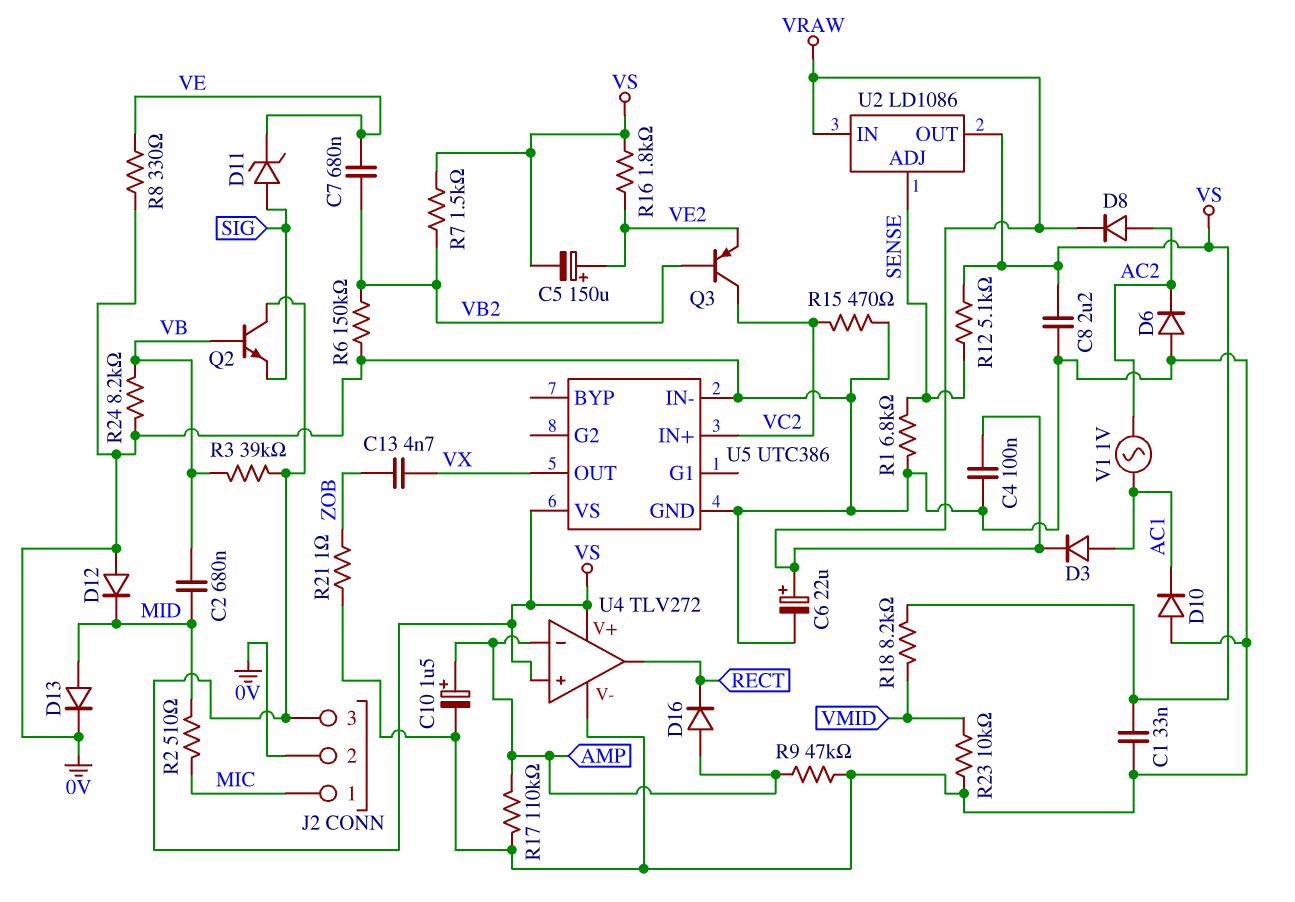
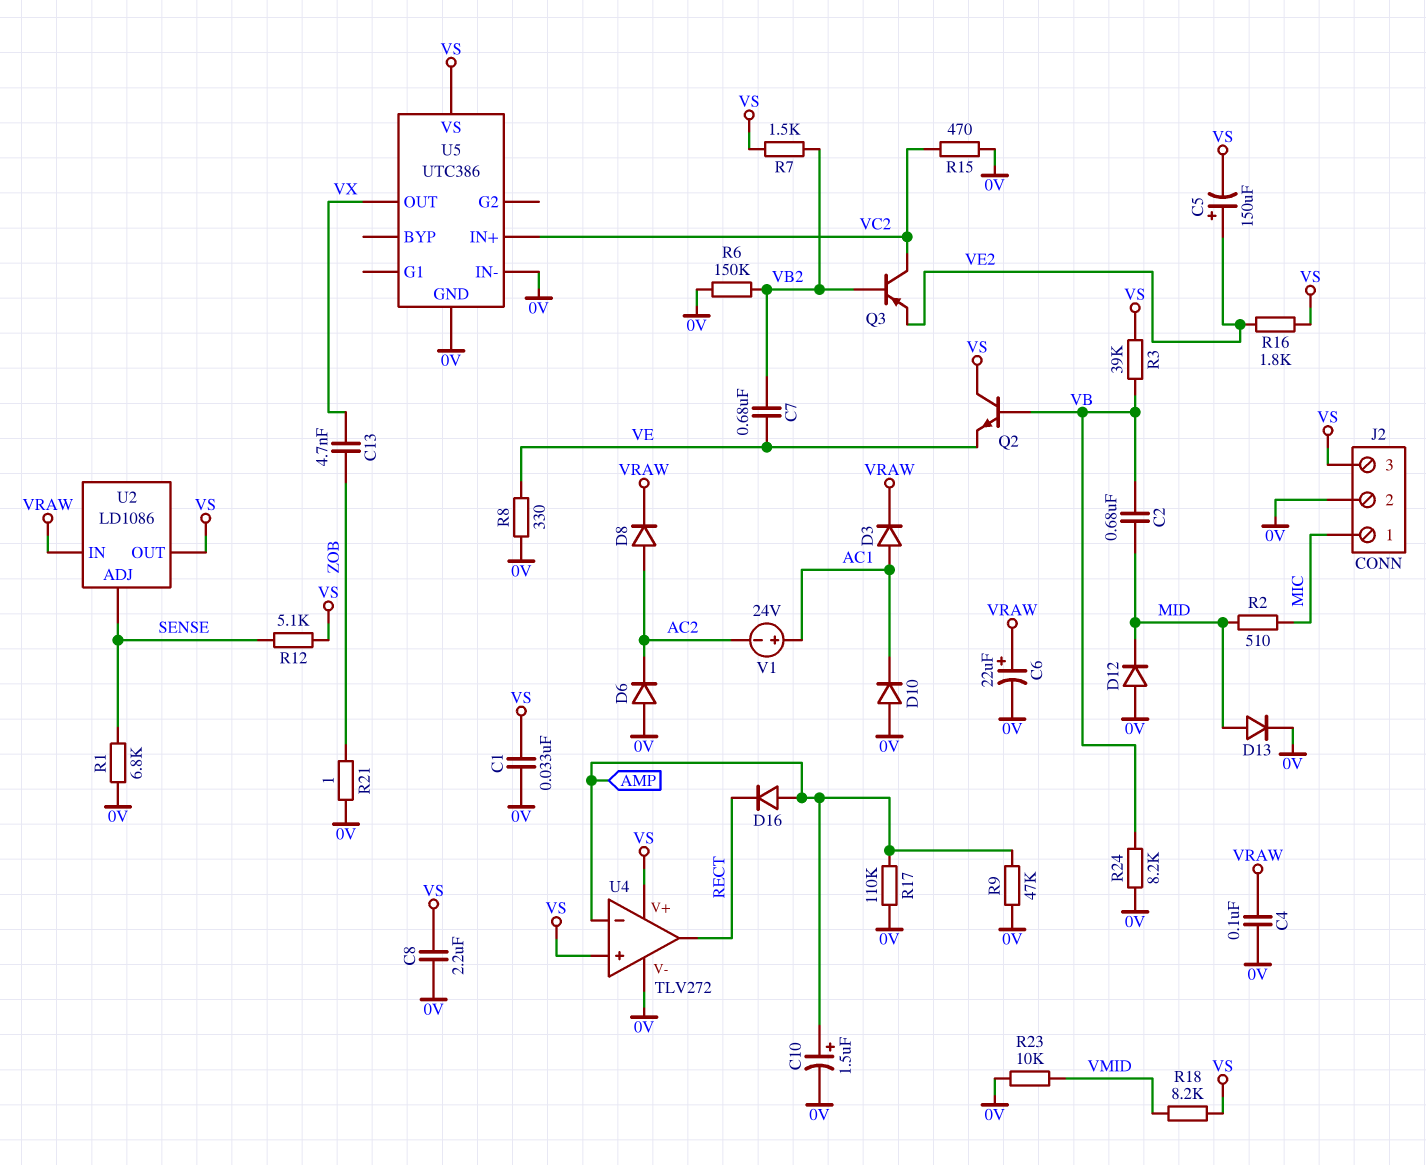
D11: zener (A SIG, K VE) -> none
Q2: NPN (B VB, C VS, E SIG) -> NPN (B VB, C VS, E VE)
V1: AC 1V (AC1, AC2) -> 24V (plus AC1, minus AC2)

